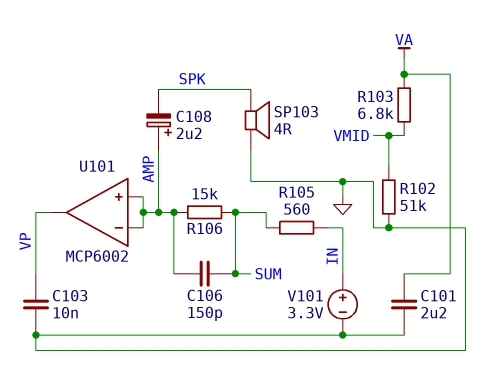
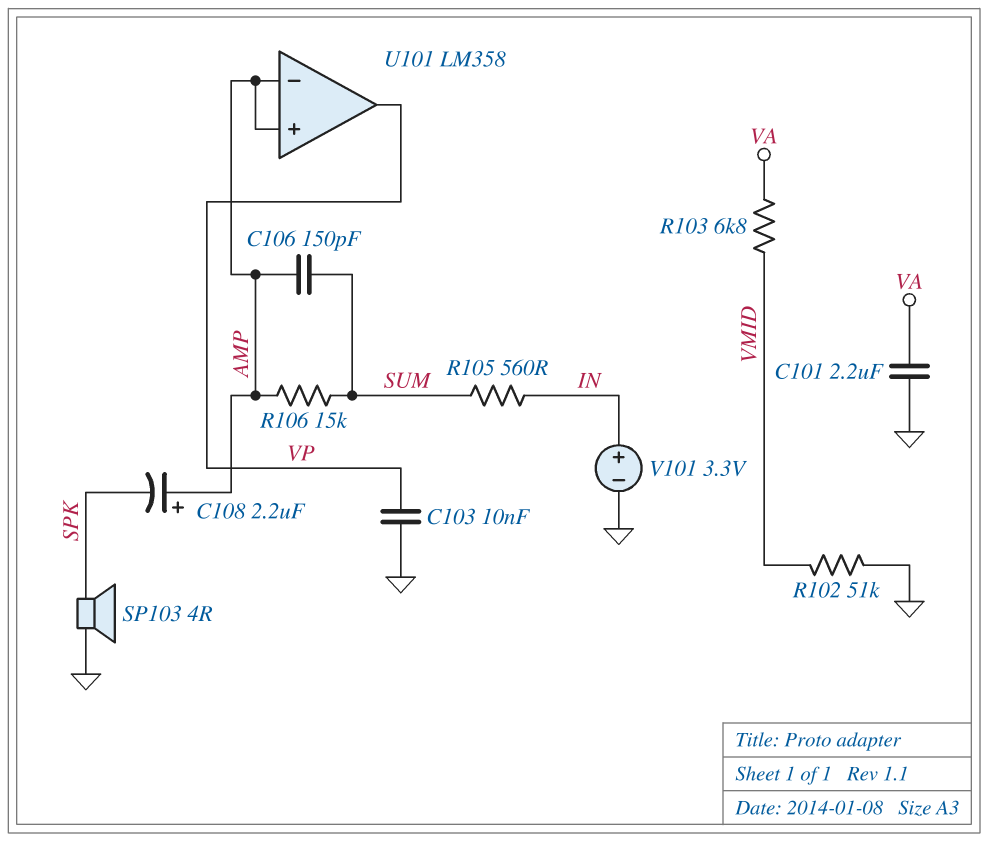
U101: MCP6002 -> LM358

